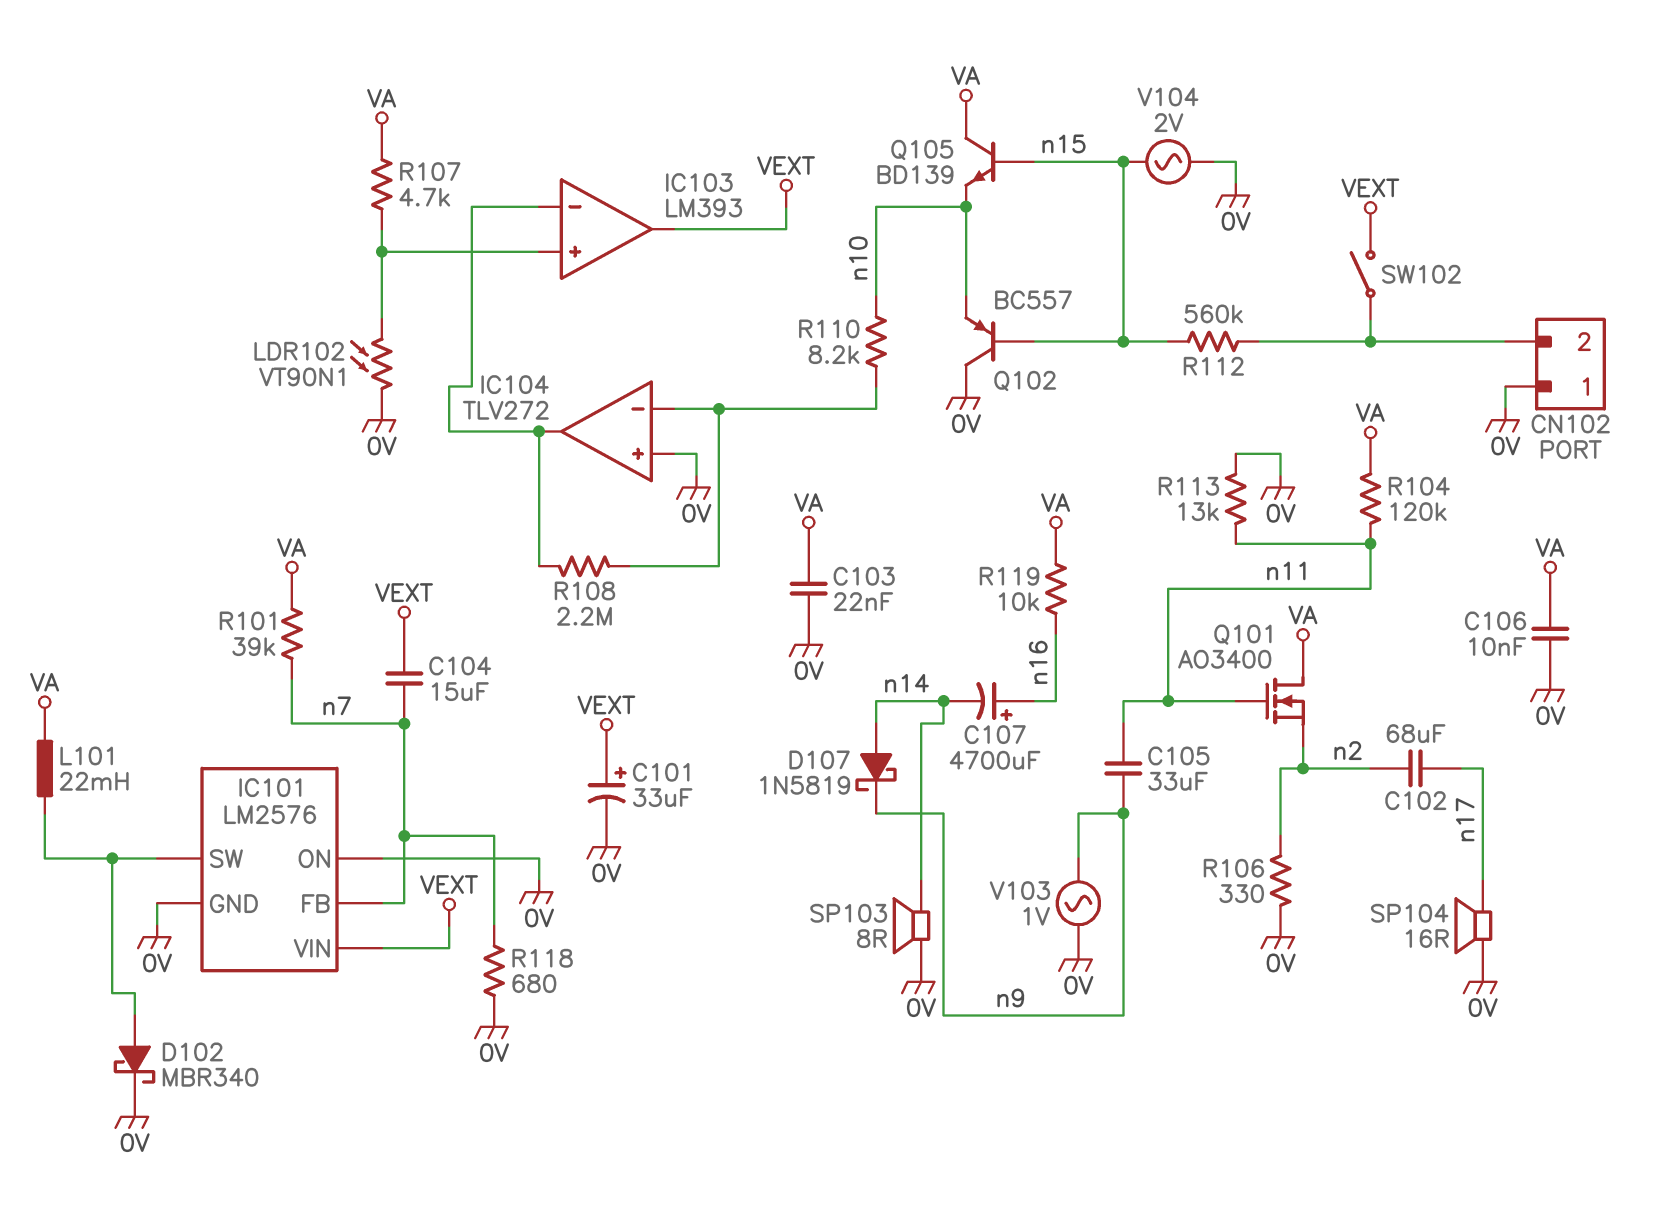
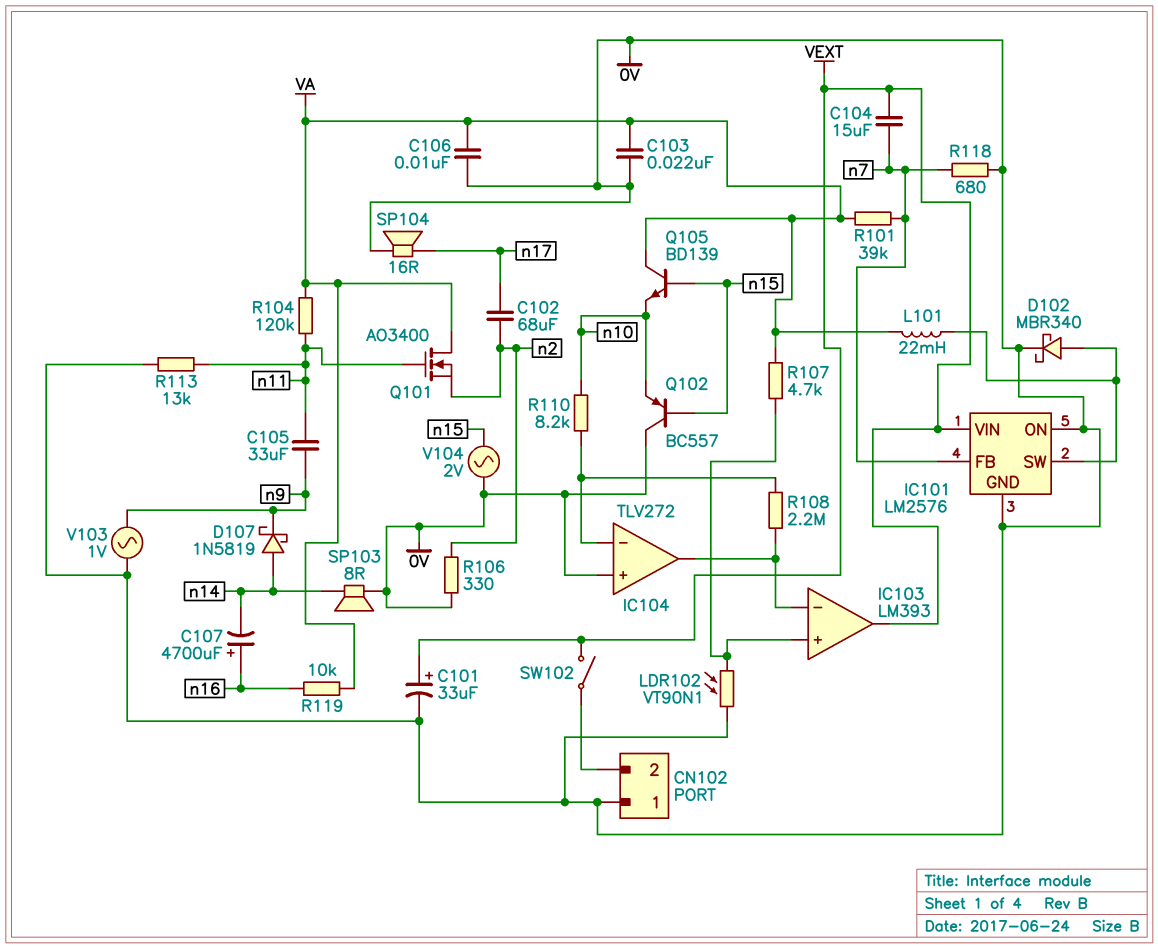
R112: 560k (CN102/2, n15) -> none

